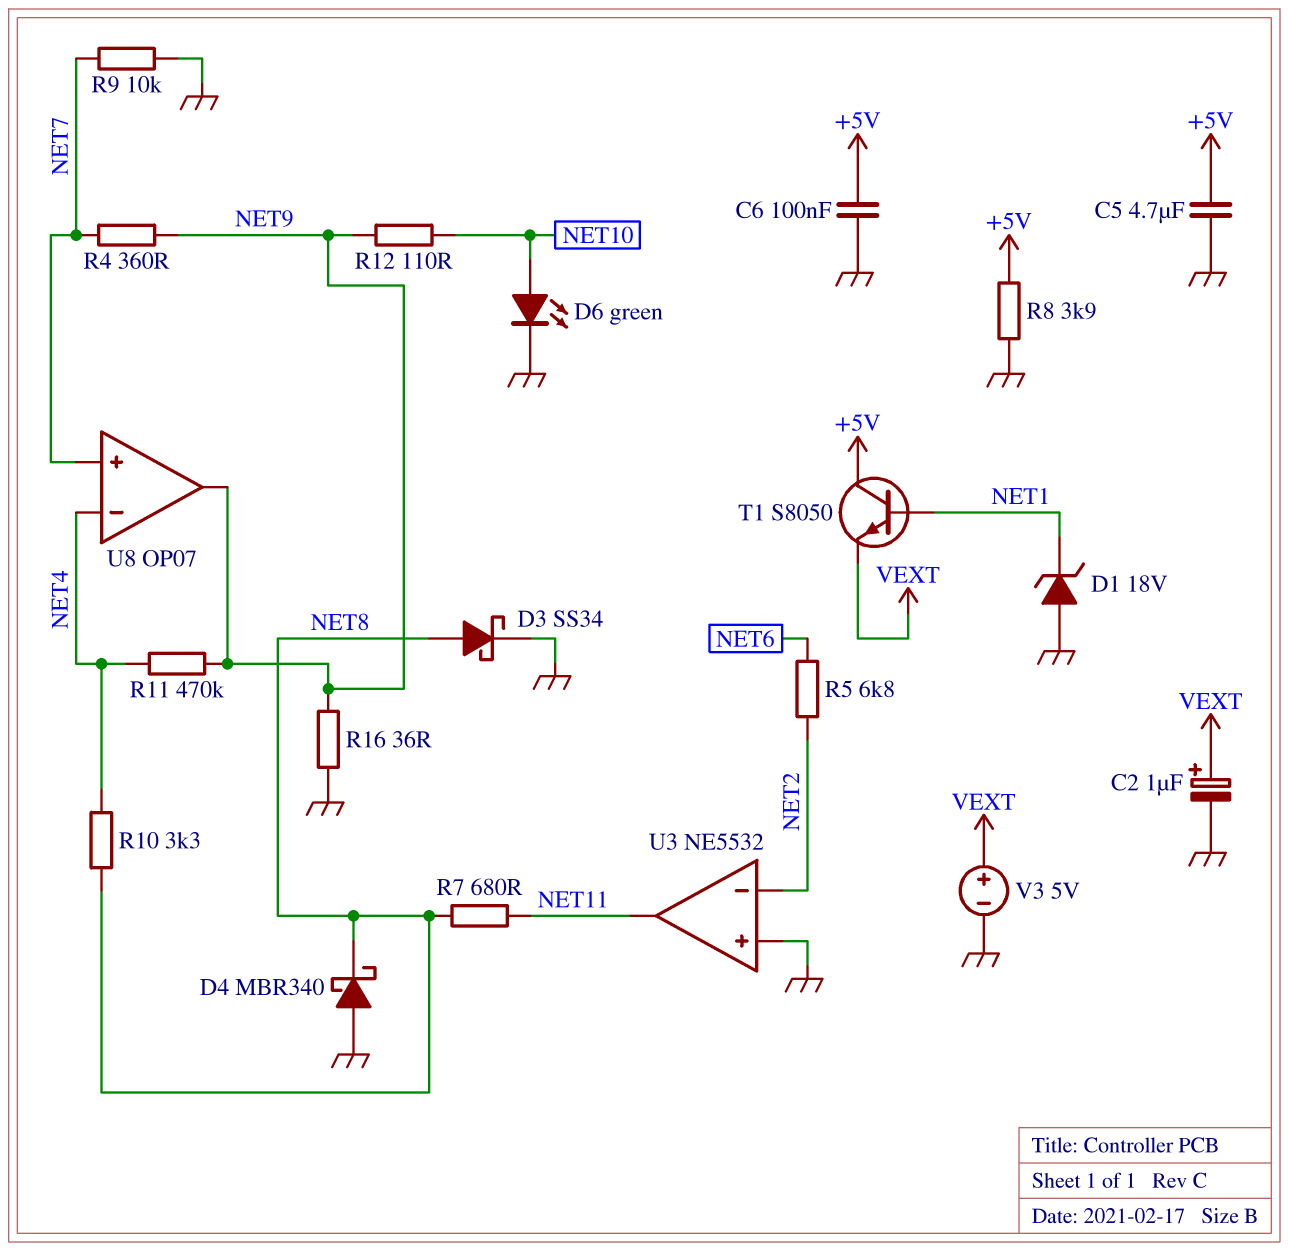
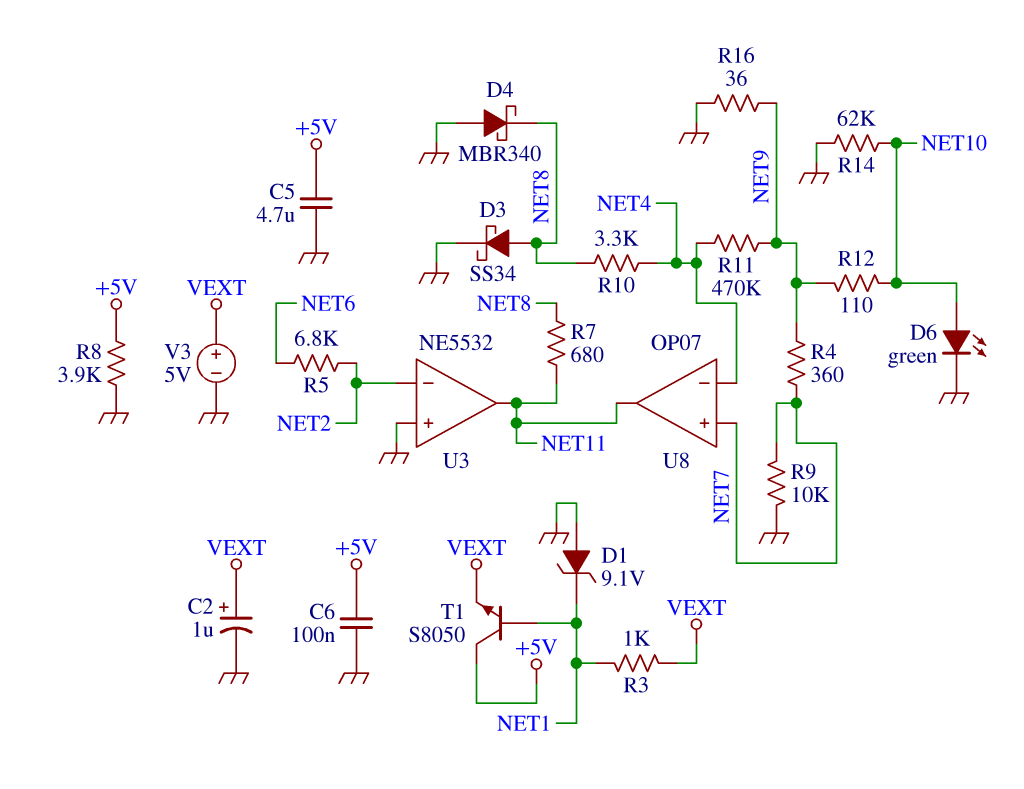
D1: zener 18V (A GND, K NET1) -> zener 9.1V (A GND, K NET1)
R3: none -> 1k (NET1, VEXT)
R14: none -> 62k (GND, NET10)
U8 pin out: NET9 -> NET11

